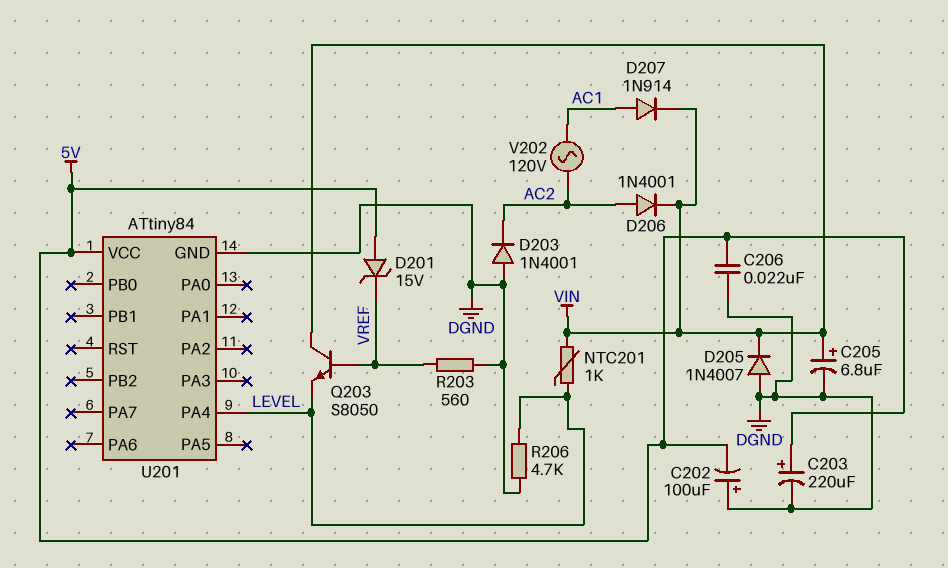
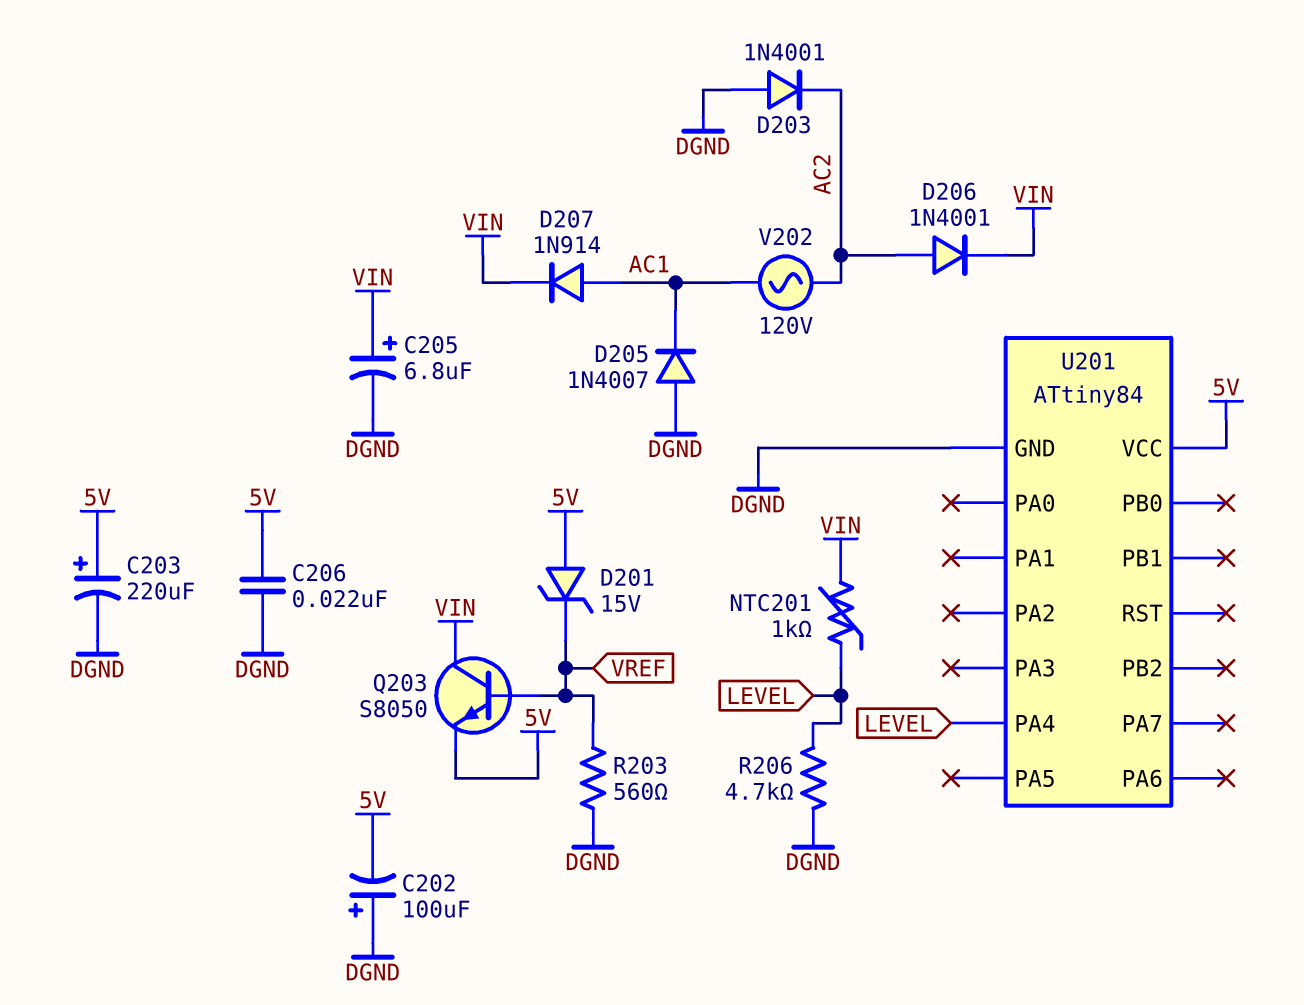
D205: diode 1N4007 (A DGND, K VIN) -> diode 1N4007 (A DGND, K AC1)
Q203: NPN S8050 (B VREF, C VIN, E LEVEL) -> NPN S8050 (B VREF, C VIN, E 5V)

